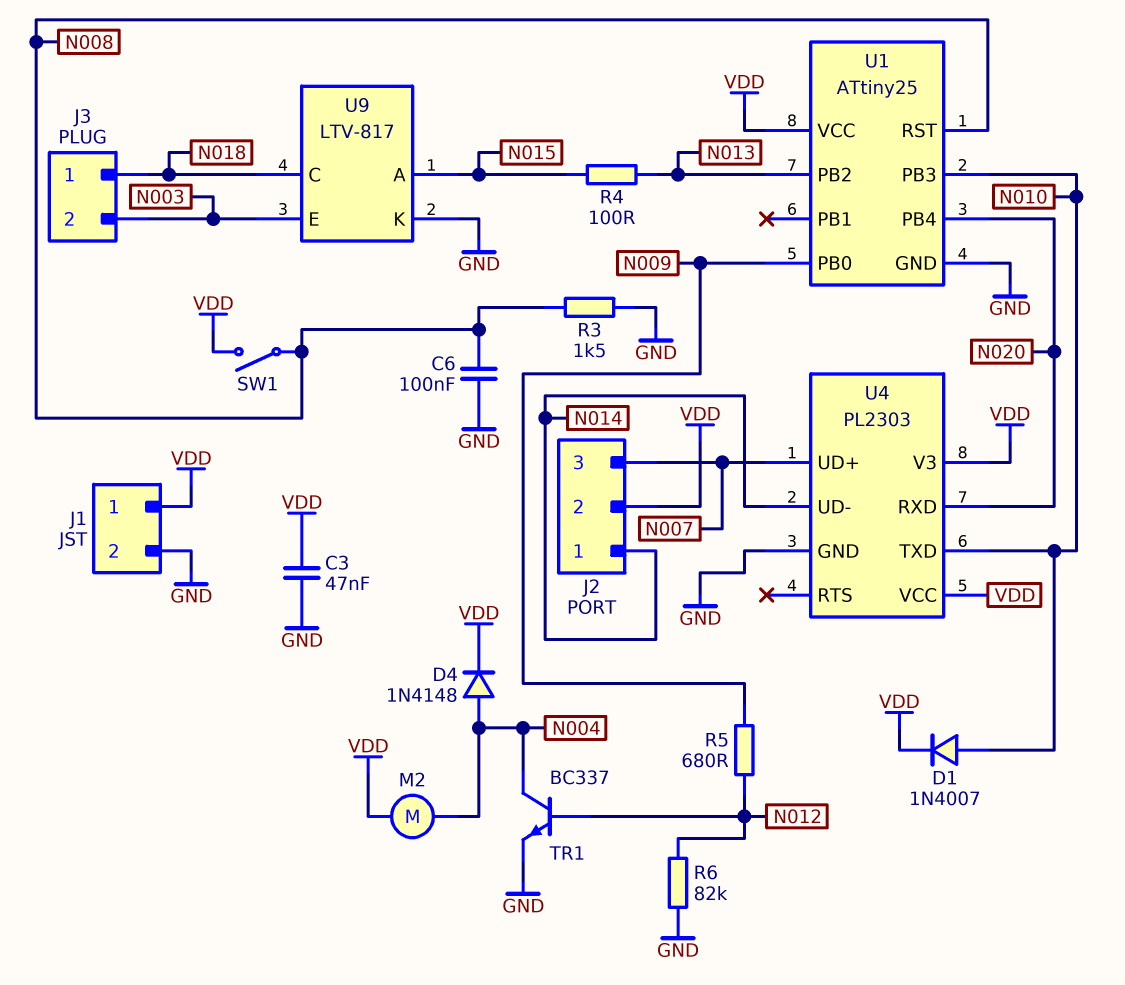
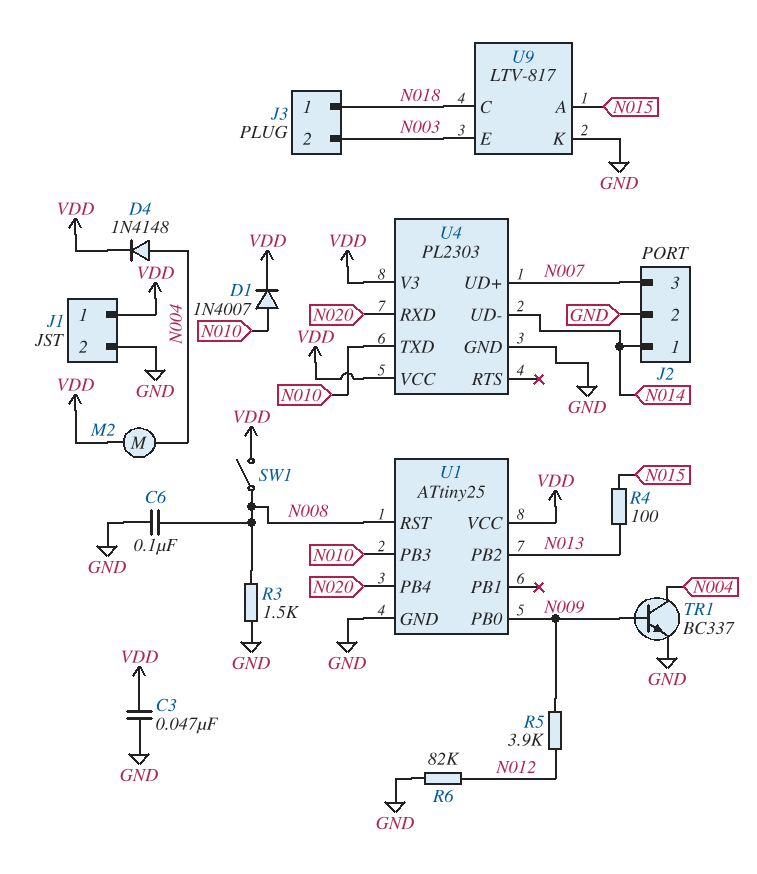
J2 pin 2: VDD -> GND
R5: 680 (N009, N012) -> 3.9k (N009, N012)
TR1: NPN BC337 (B N012, C N004, E GND) -> NPN BC337 (B N009, C N004, E GND)

